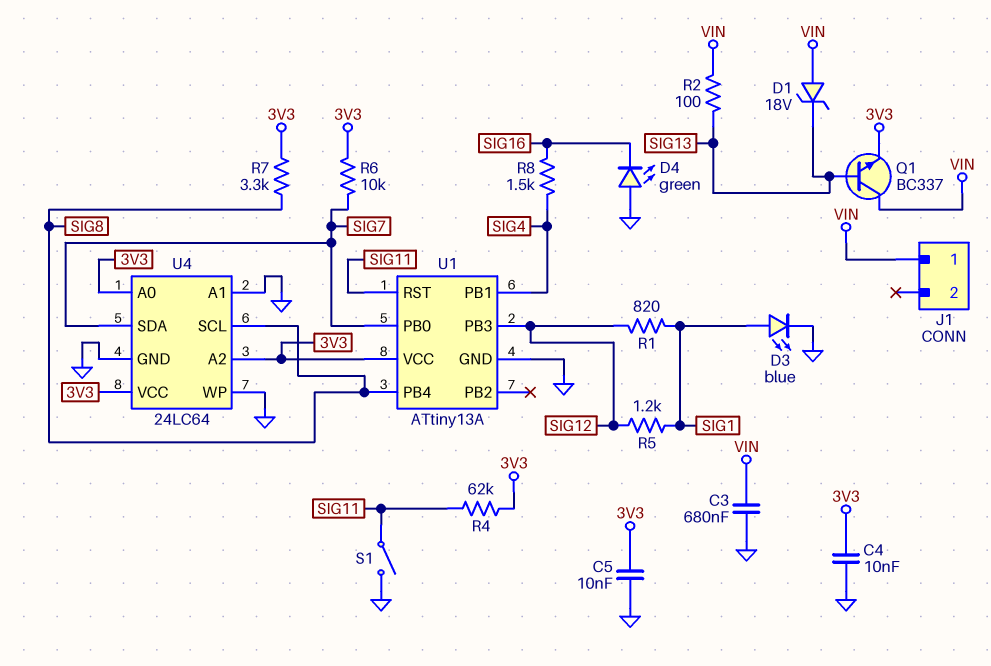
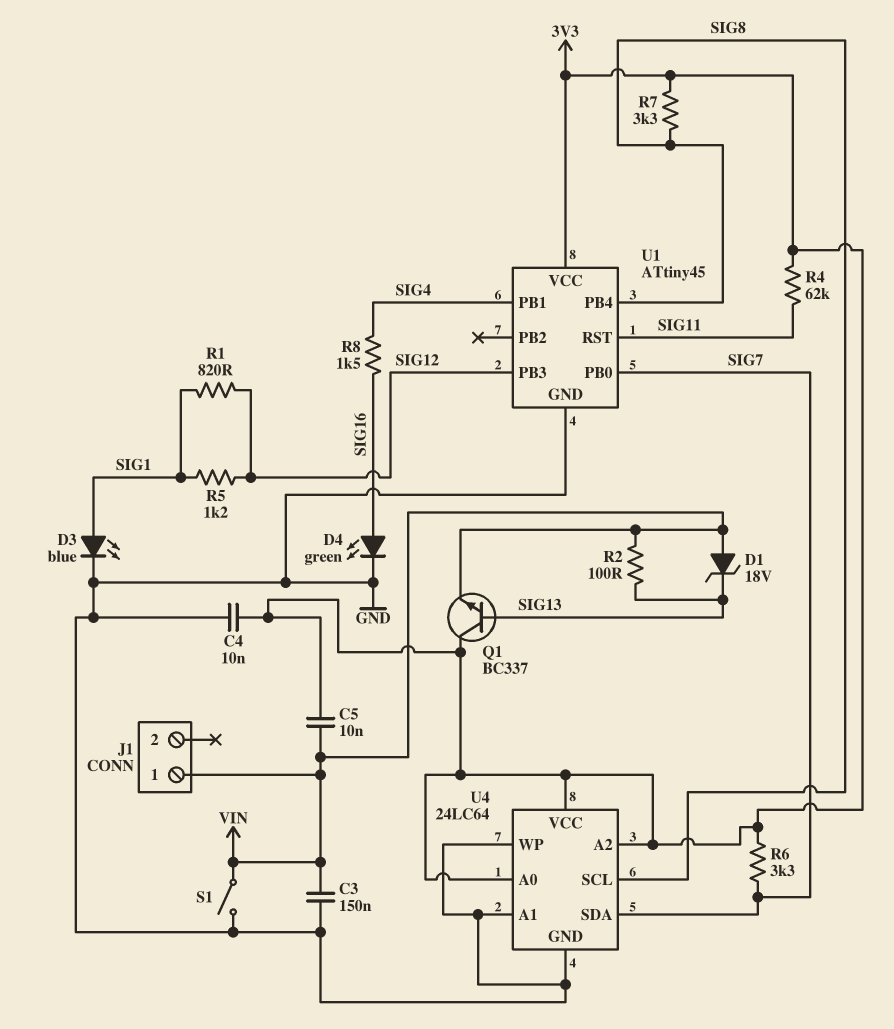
C3: 680nF (GND, VIN) -> 150nF (GND, VIN)
C5: 10nF (3V3, GND) -> 10nF (3V3, VIN)
D4: LED green (A GND, K SIG16) -> LED green (A SIG16, K GND)
Q1: NPN BC337 (B SIG13, C VIN, E 3V3) -> NPN BC337 (B SIG13, C 3V3, E VIN)
R6: 10k (3V3, SIG7) -> 3.3k (3V3, SIG7)
S1: switch (GND, SIG11) -> switch (GND, VIN)
U1: ATtiny13A -> ATtiny45

